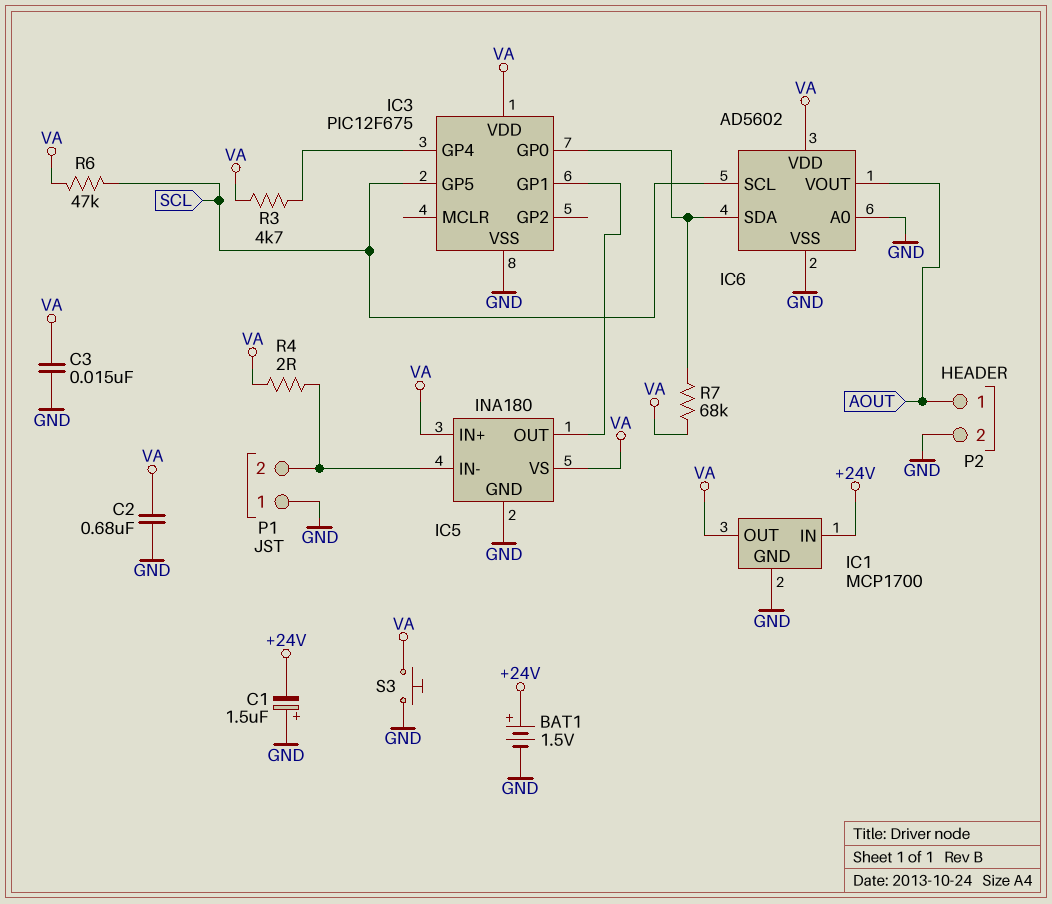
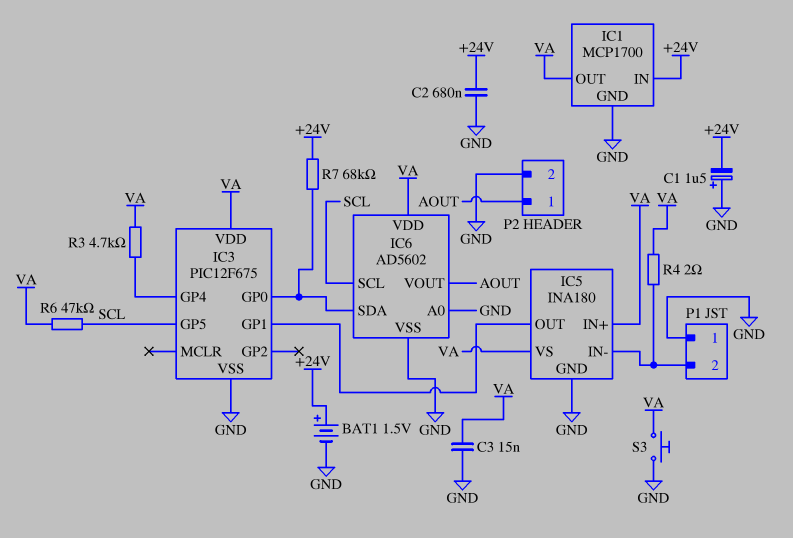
C2: 680nF (GND, VA) -> 680nF (+24V, GND)
R7: 68k (IC3/GP0, VA) -> 68k (+24V, IC3/GP0)

